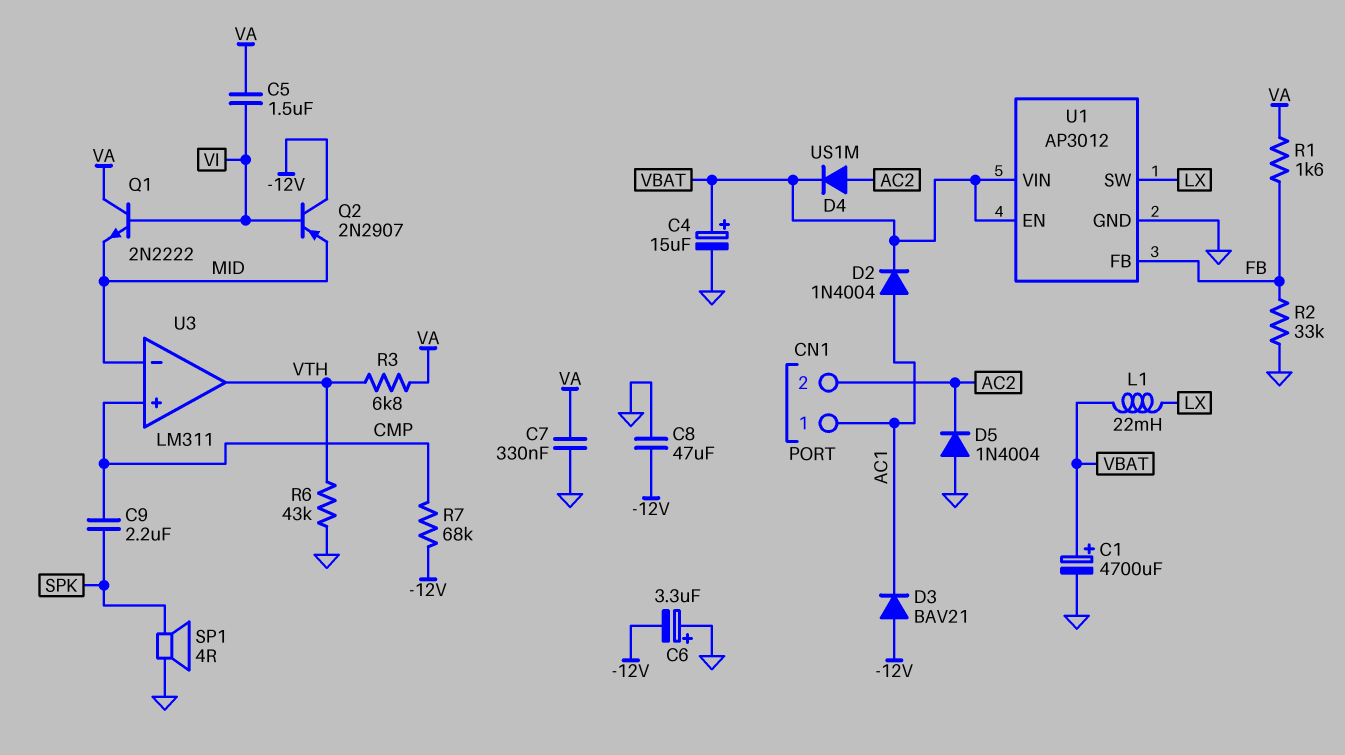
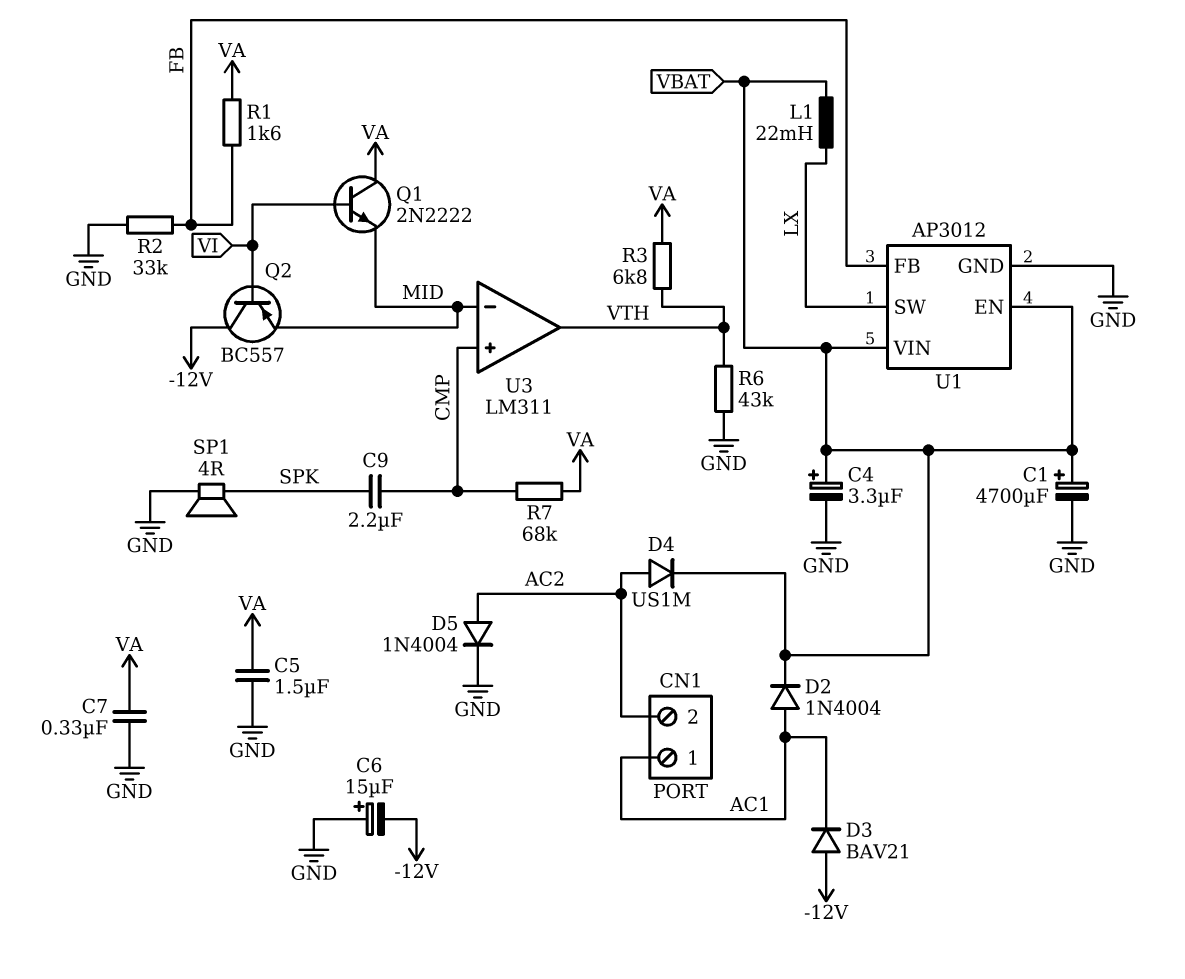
C4: 15uF (plus VBAT, minus GND) -> 3.3uF (plus VBAT, minus GND)
C5: 1.5uF (VA, VI) -> 1.5uF (GND, VA)
C6: 3.3uF (plus GND, minus -12V) -> 15uF (plus GND, minus -12V)
C8: 47uF (-12V, GND) -> none
D5: diode 1N4004 (A GND, K AC2) -> diode 1N4004 (A AC2, K GND)
Q2: PNP 2N2907 (B VI, C -12V, E MID) -> PNP BC557 (B VI, C -12V, E MID)
R7: 68k (-12V, CMP) -> 68k (CMP, VA)

